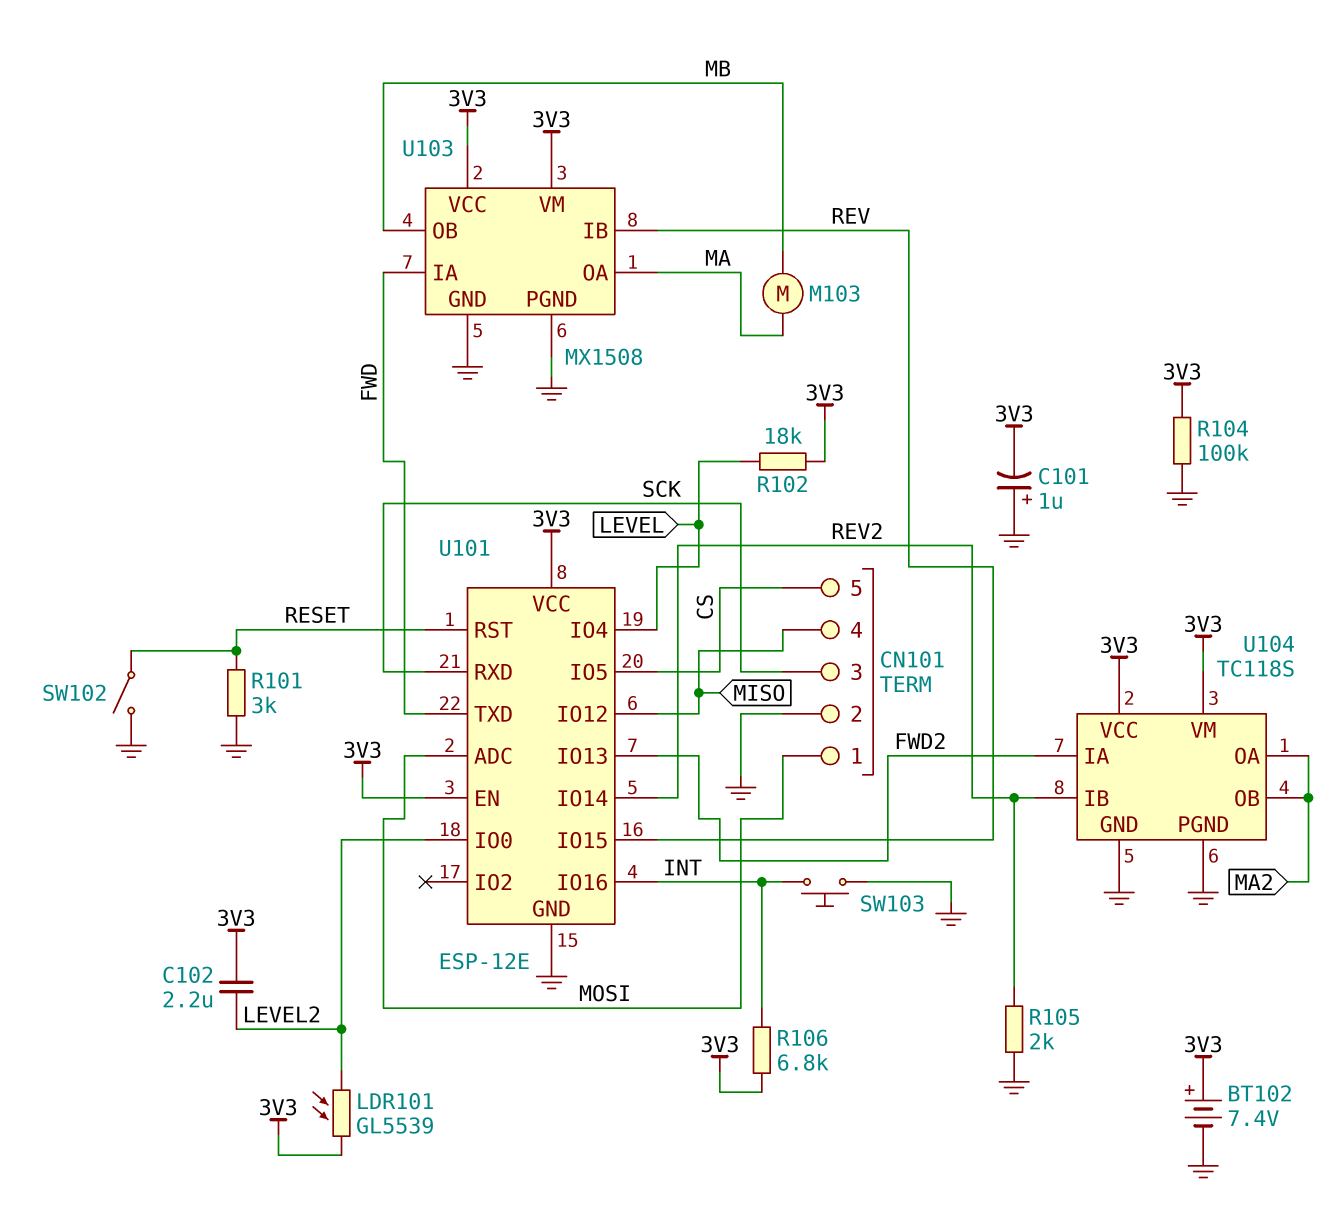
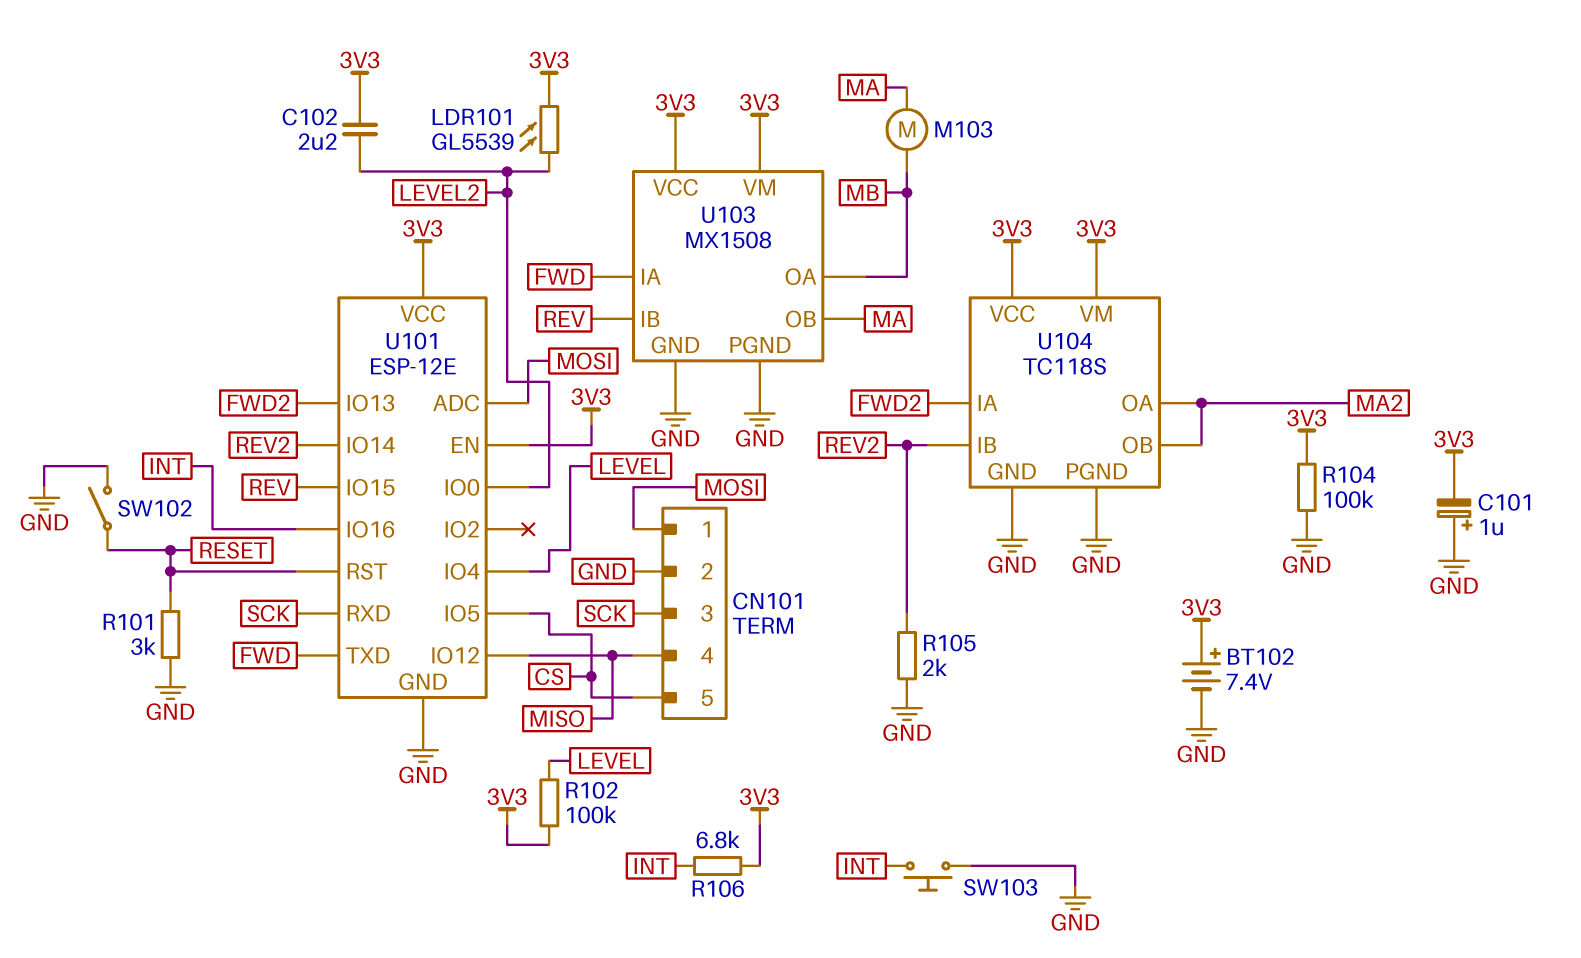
R102: 18k (3V3, LEVEL) -> 100k (3V3, LEVEL)
U103 pin OA: MA -> MB
U103 pin OB: MB -> MA

